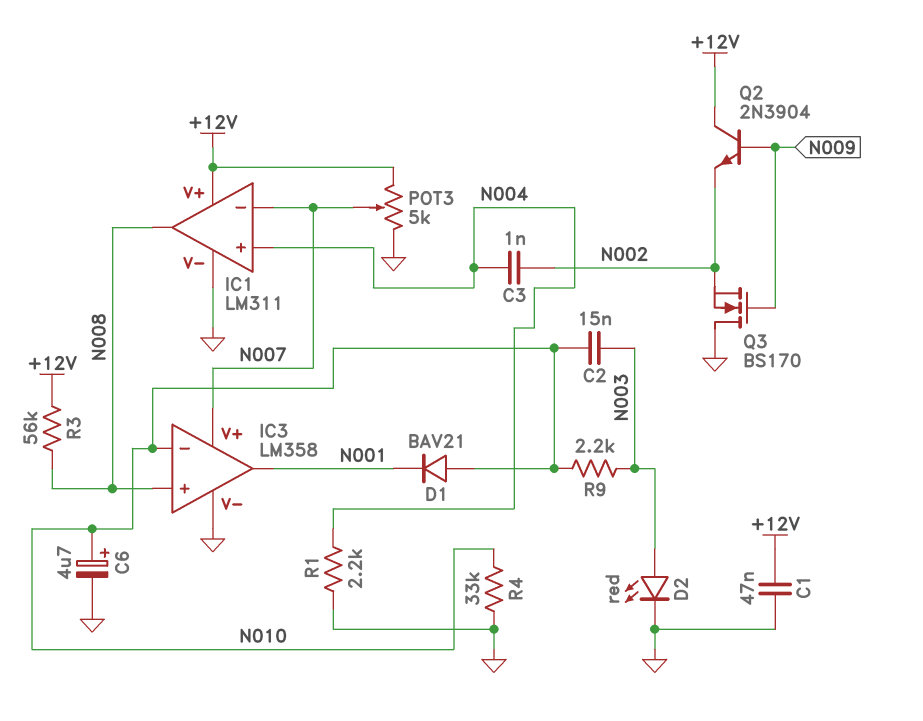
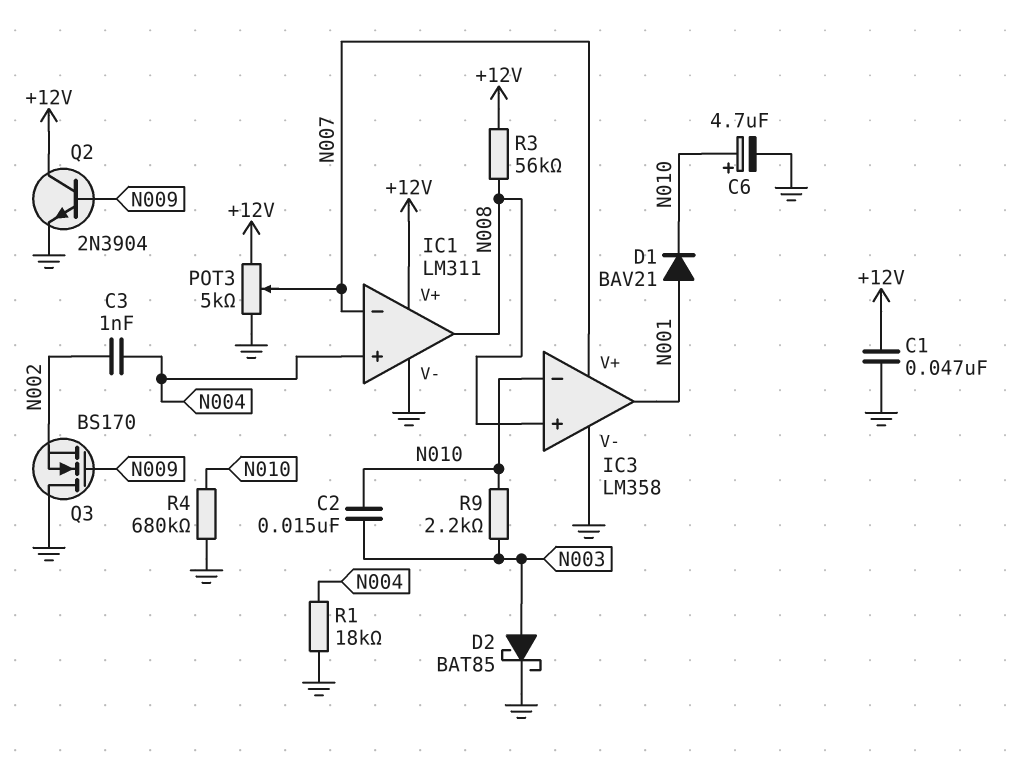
D1: diode BAV21 (A N010, K N001) -> diode BAV21 (A N001, K N010)
D2: LED red (A N003, K GND) -> schottky BAT85 (A N003, K GND)
Q2: NPN 2N3904 (B N009, C +12V, E N002) -> NPN 2N3904 (B N009, C +12V, E GND)
R1: 2.2k (GND, N004) -> 18k (GND, N004)
R4: 33k (GND, N010) -> 680k (GND, N010)

